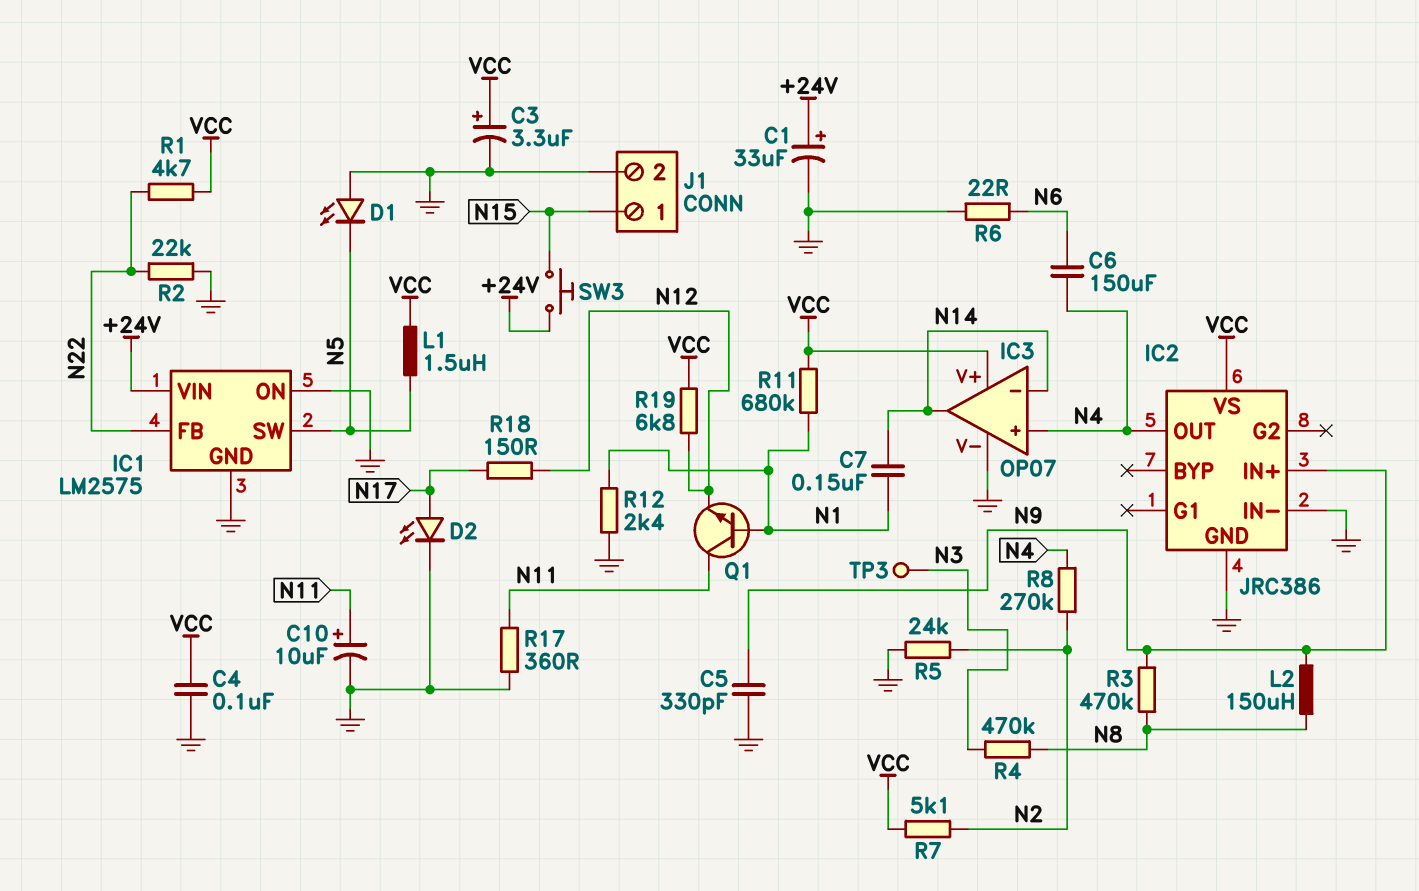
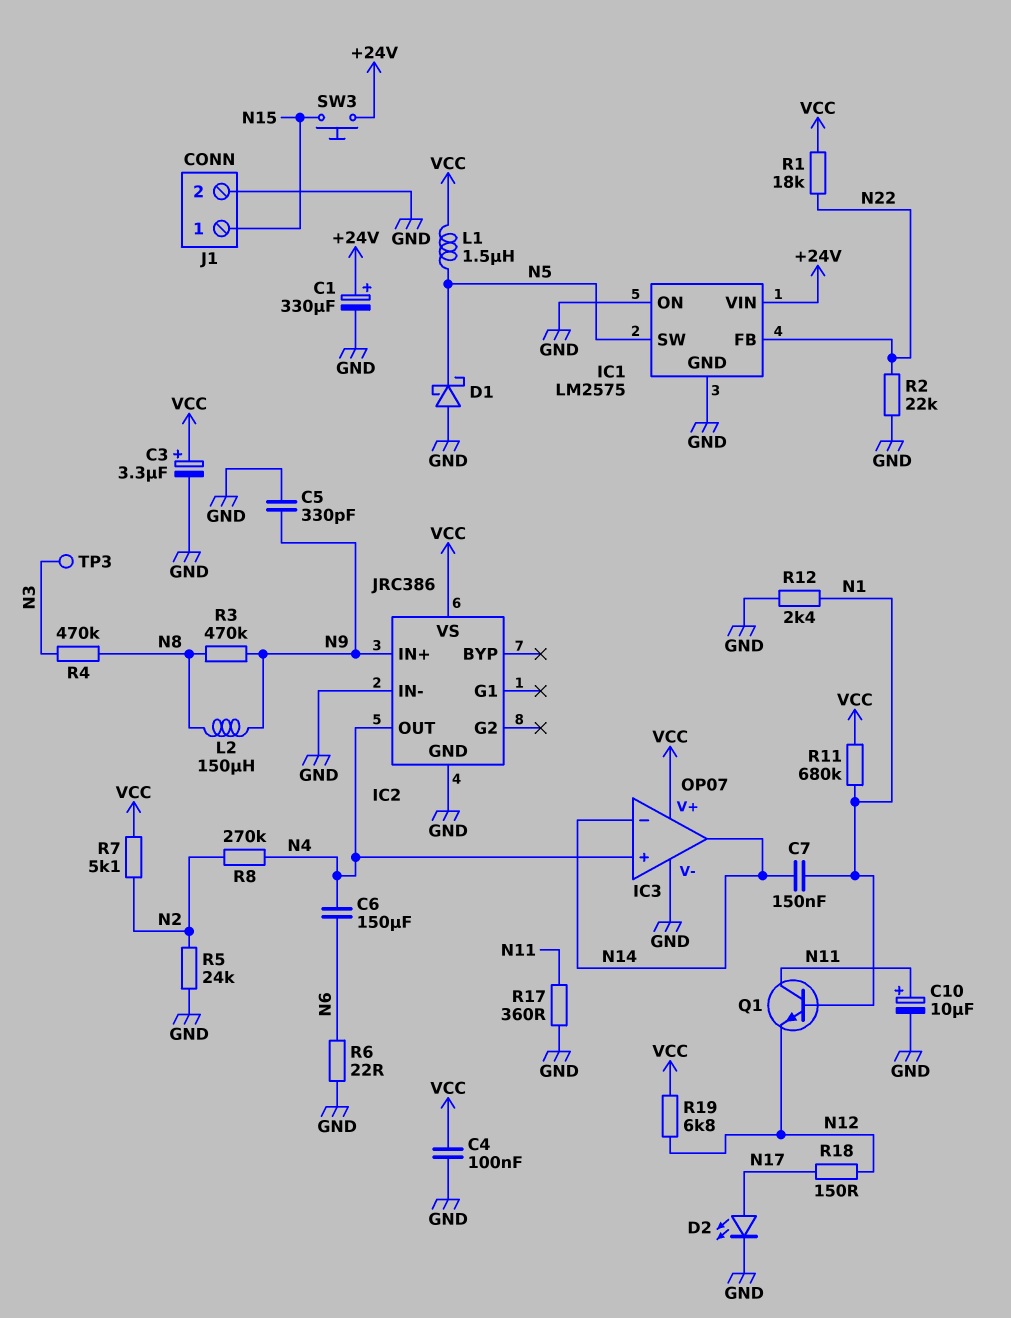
C1: 33uF (plus +24V, minus GND) -> 330uF (plus +24V, minus GND)
D1: LED (A GND, K N5) -> schottky (A GND, K N5)
R1: 4.7k (N22, VCC) -> 18k (N22, VCC)

